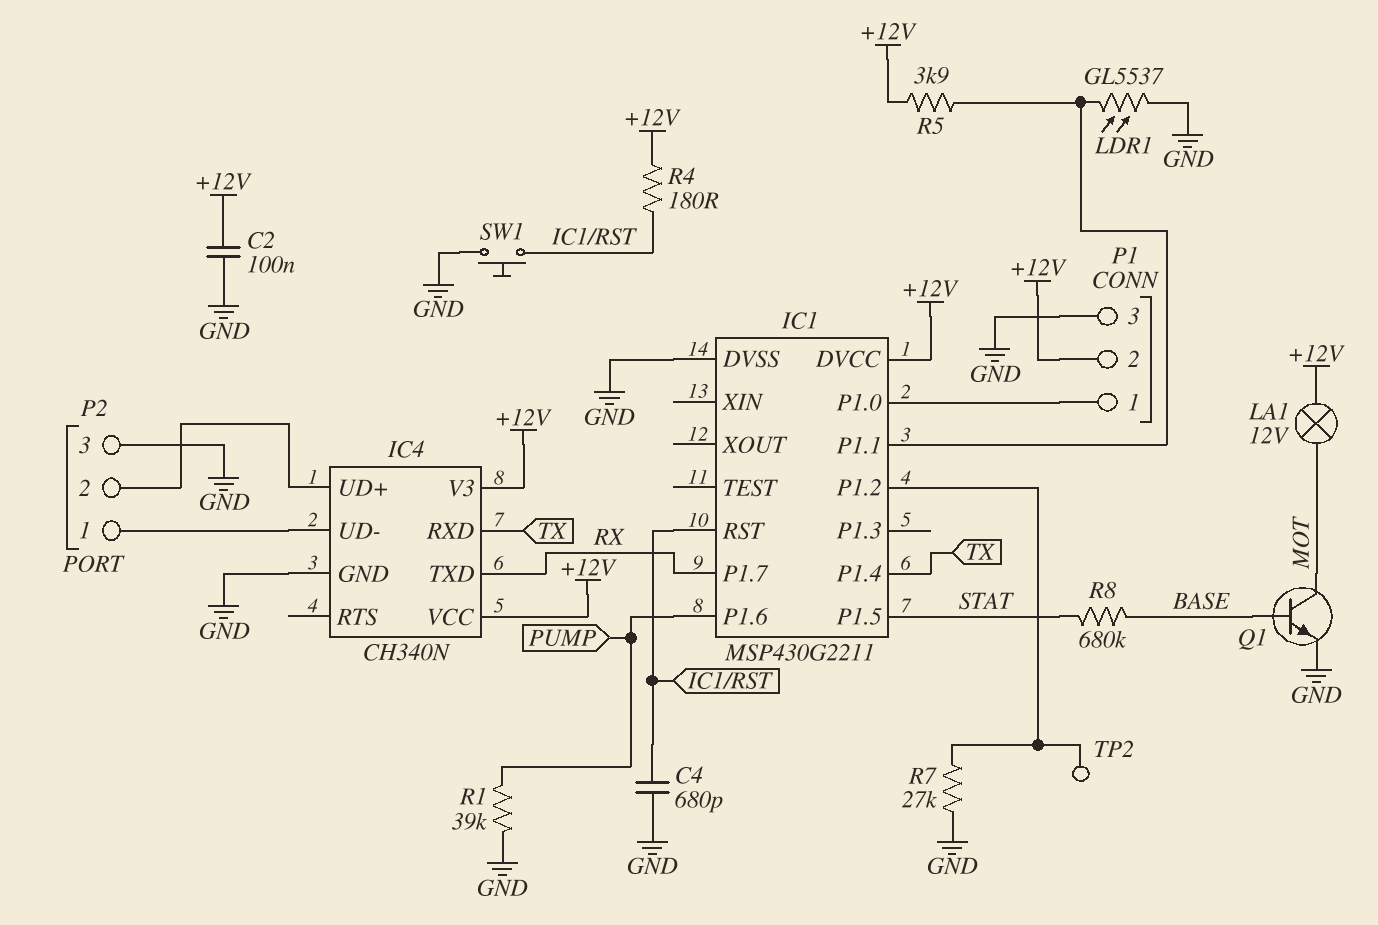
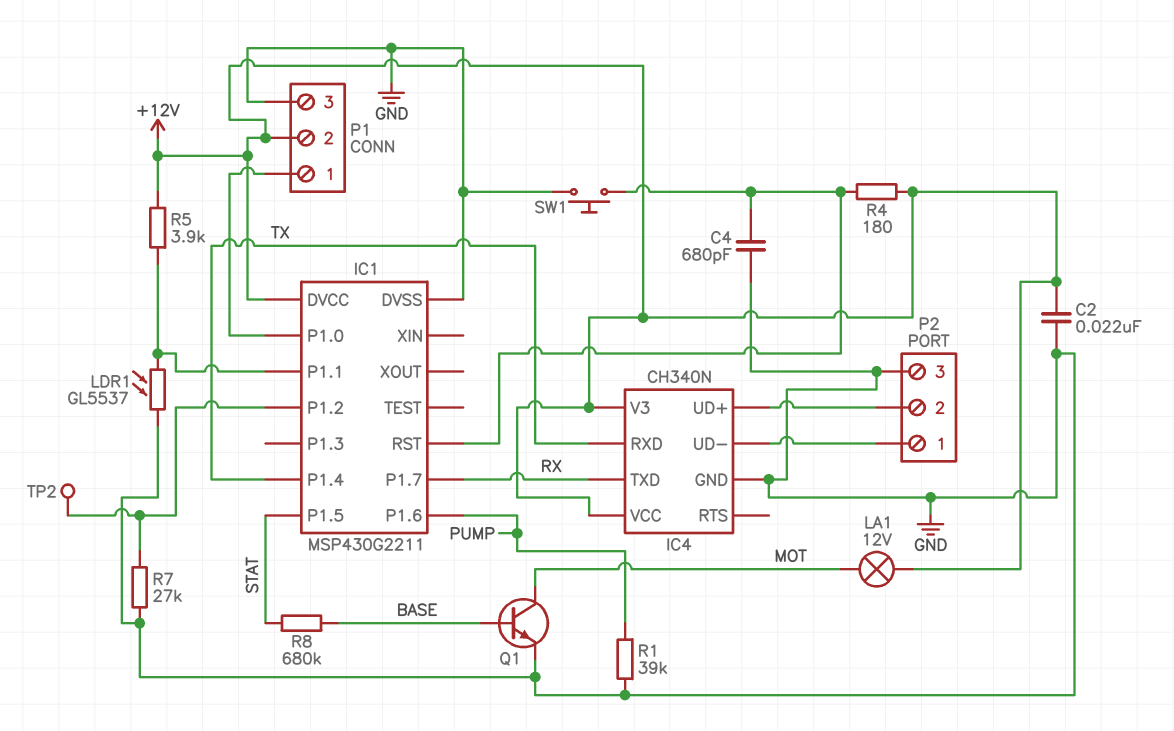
C2: 100nF (+12V, GND) -> 22nF (+12V, GND)

